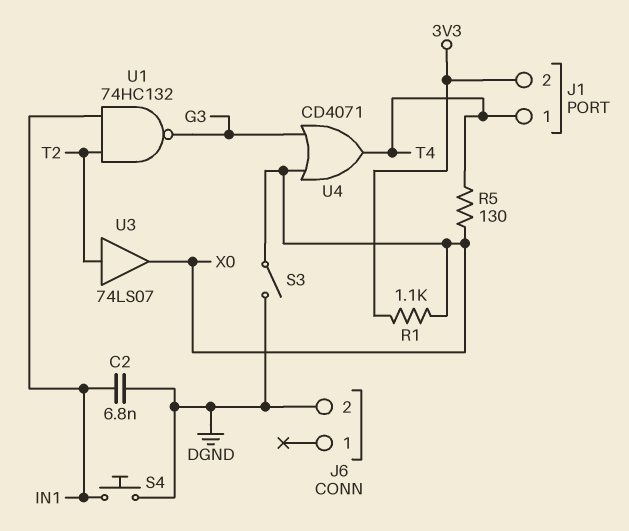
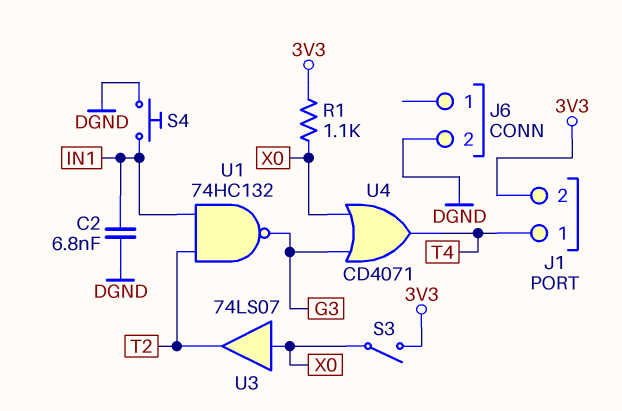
R5: 130 (T4, X0) -> none
S3: switch (DGND, X0) -> switch (3V3, X0)
U3: buffer 74LS07 (in T2, out X0) -> buffer 74LS07 (in X0, out T2)

